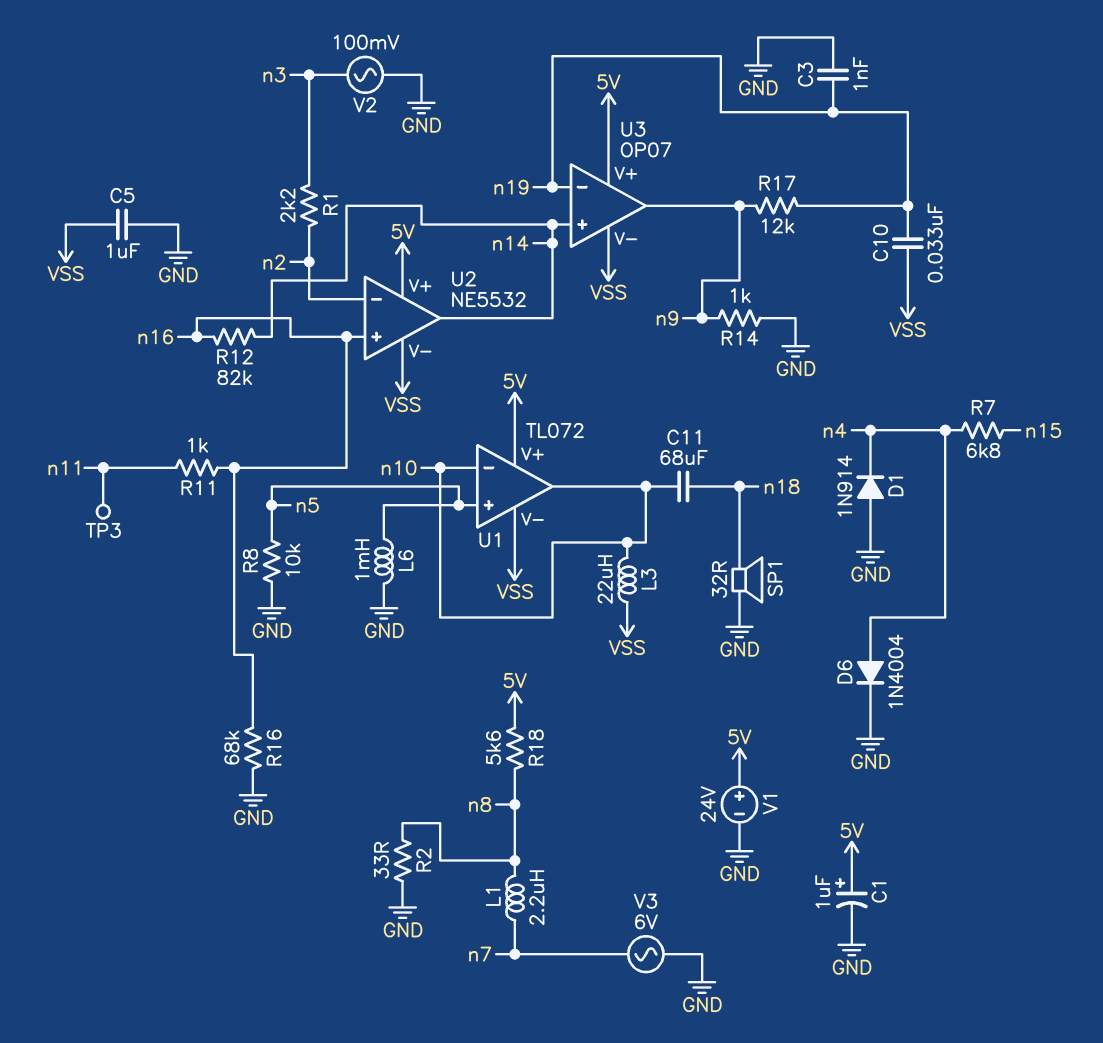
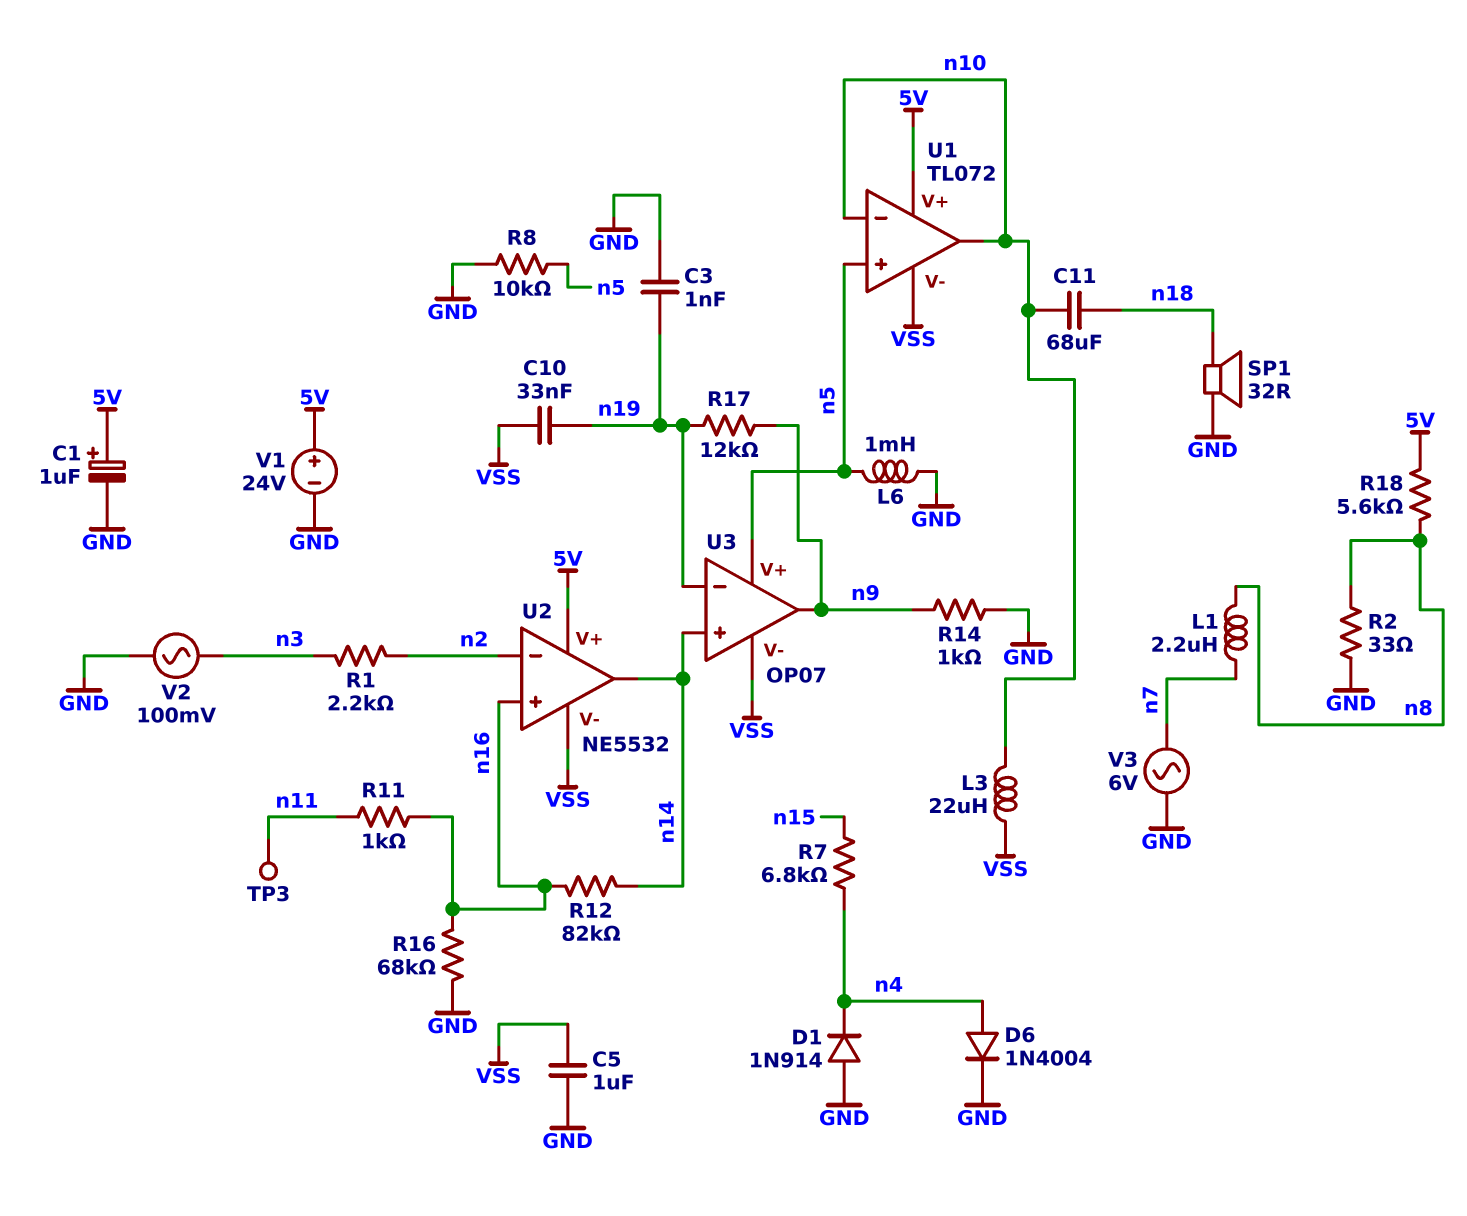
U3 pin V+: 5V -> n5

